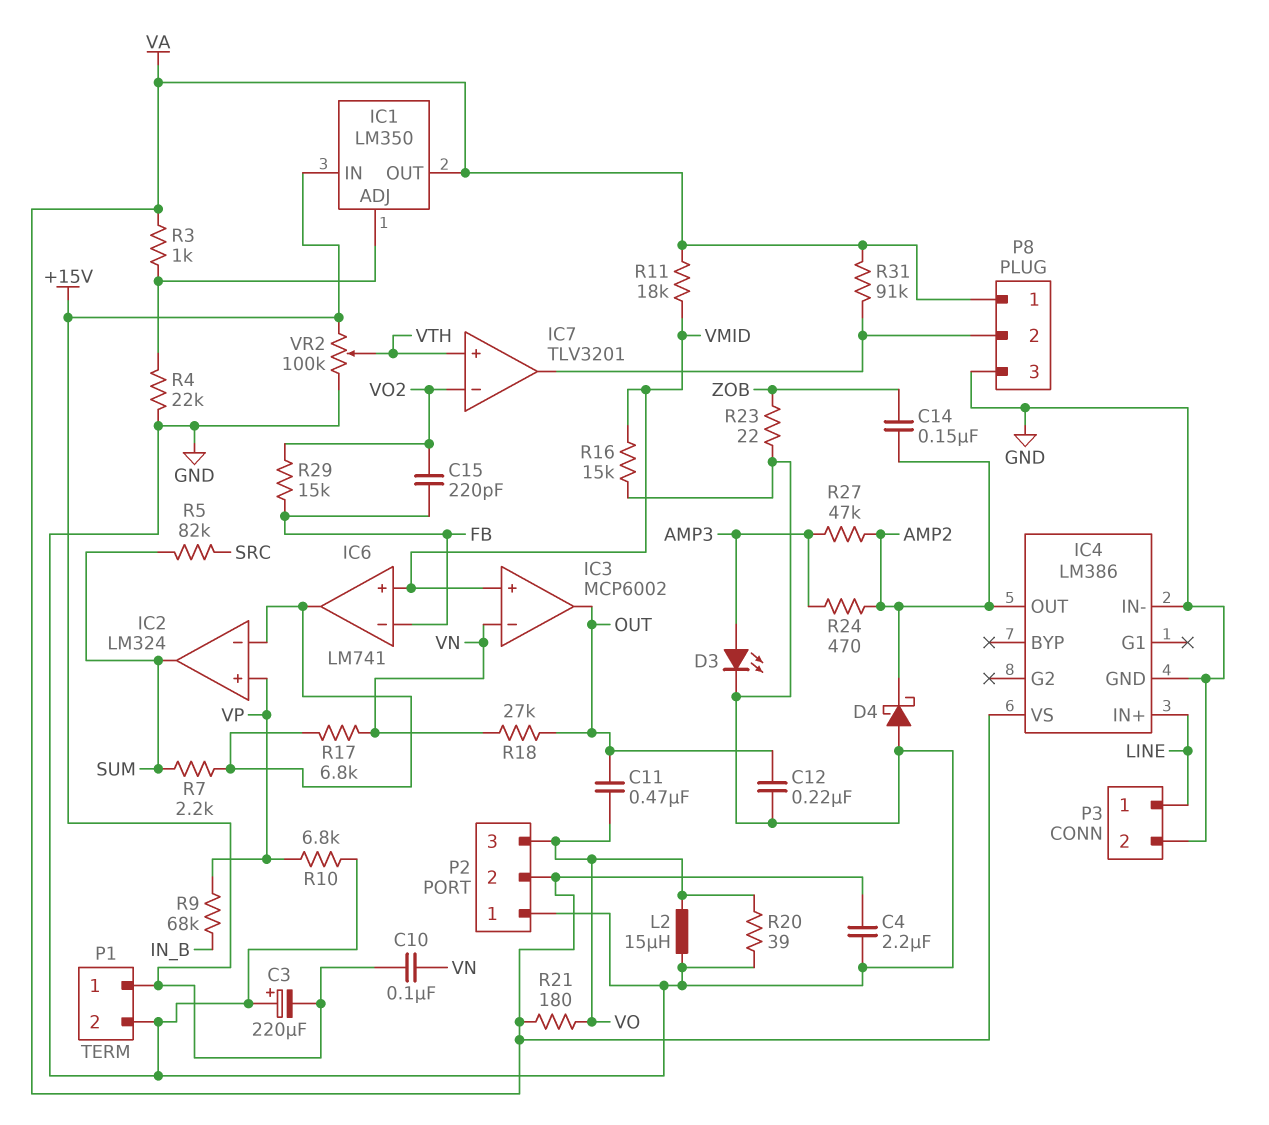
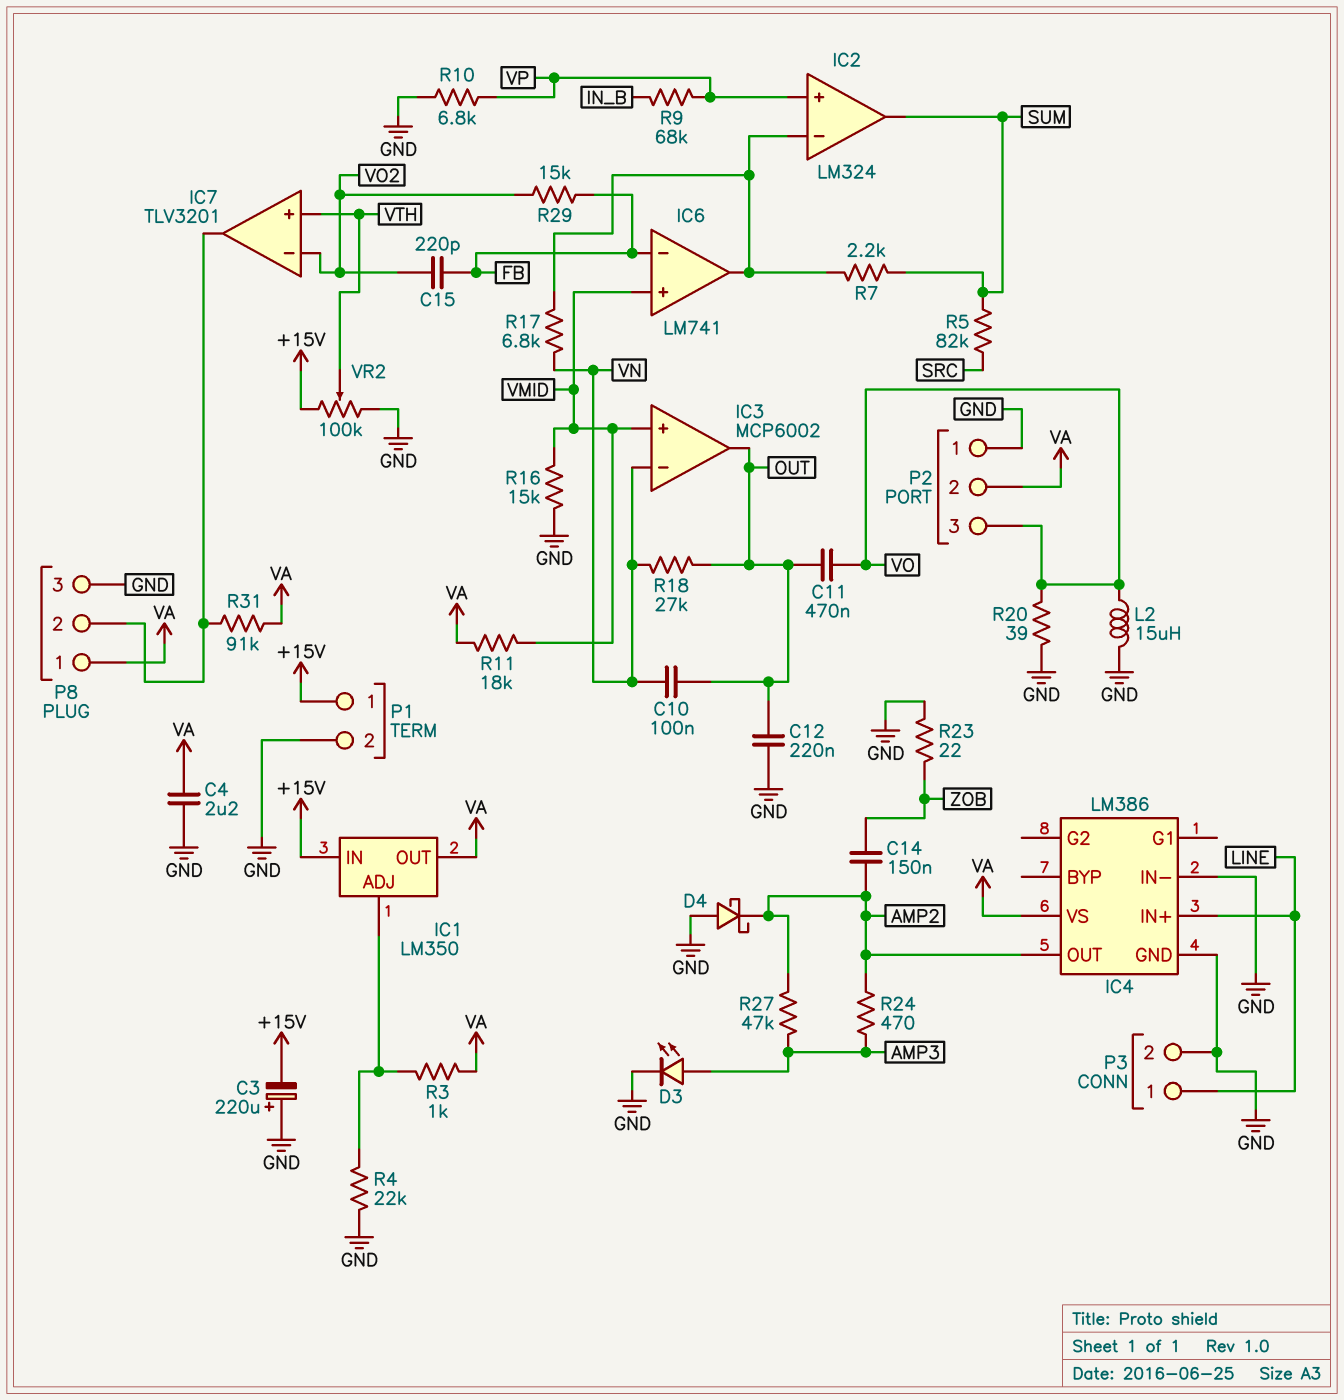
C10: 100nF (+15V, VN) -> 100nF (OUT, VN)
R21: 180 (VA, VO) -> none

